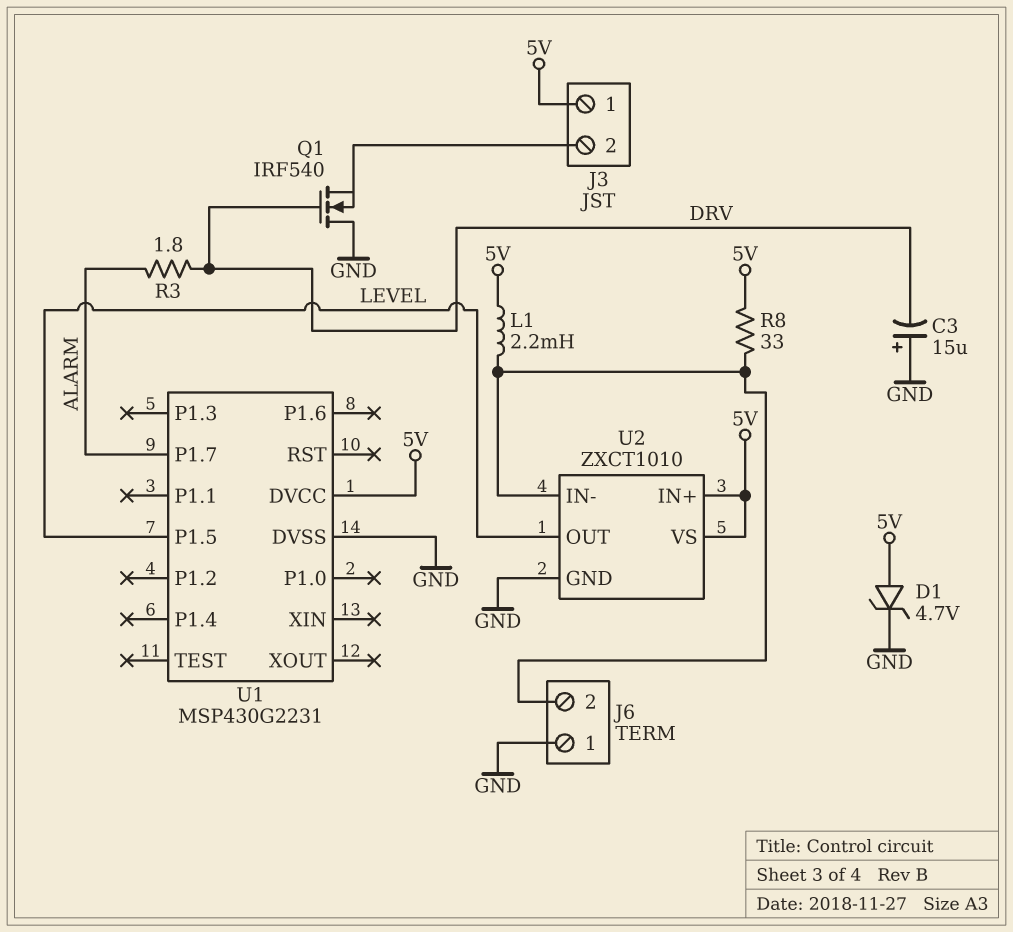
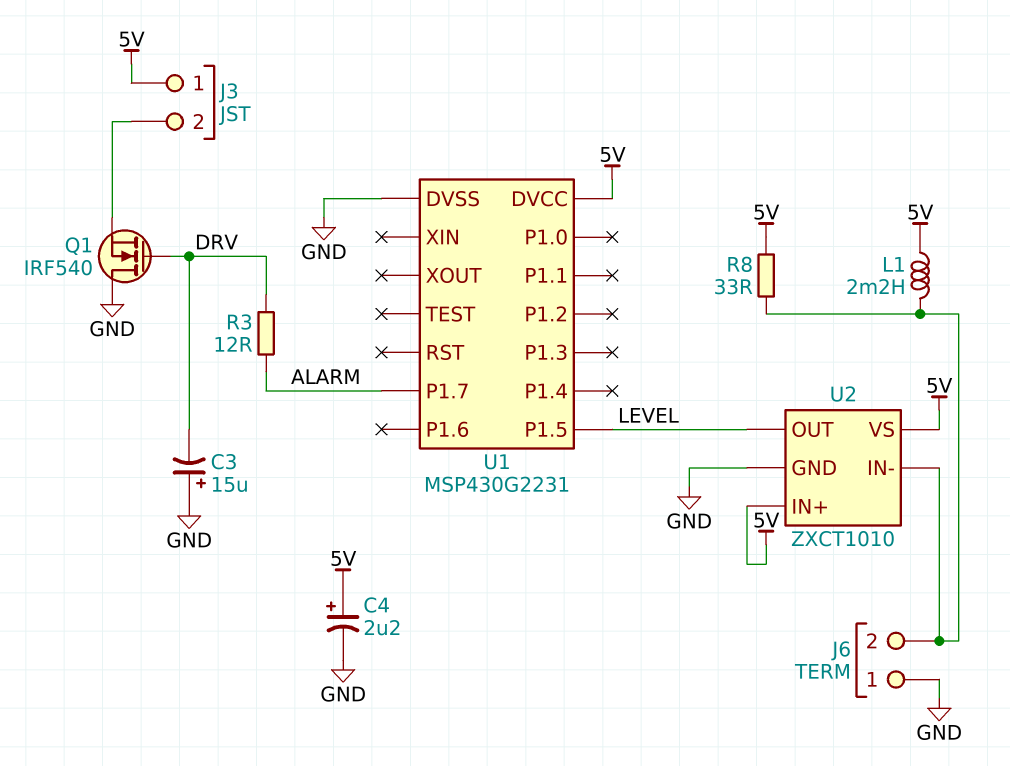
C4: none -> 2.2uF (plus 5V, minus GND)
D1: zener 4.7V (A 5V, K GND) -> none
R3: 1.8 (ALARM, DRV) -> 12 (ALARM, DRV)

